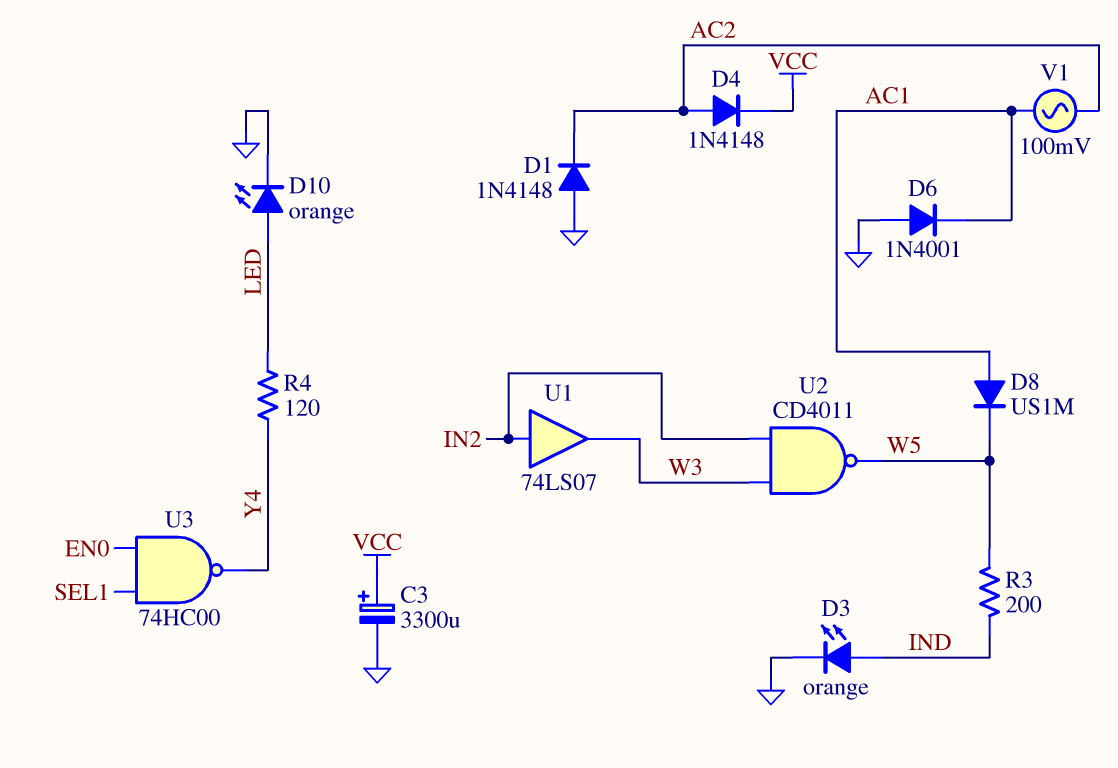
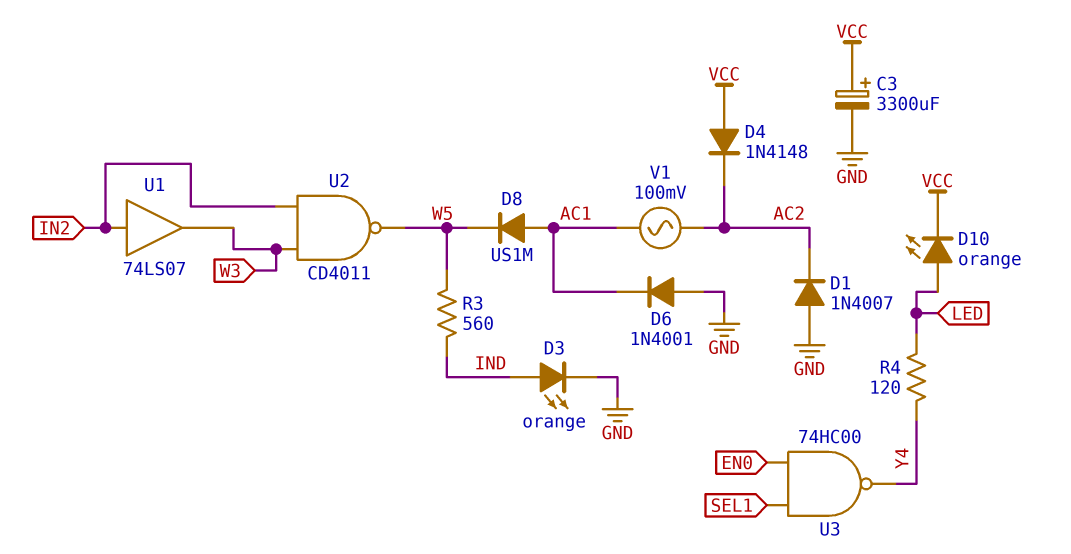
D1: diode 1N4148 (A GND, K AC2) -> diode 1N4007 (A GND, K AC2)
D4: diode 1N4148 (A AC2, K VCC) -> diode 1N4148 (A VCC, K AC2)
D10: LED orange (A LED, K GND) -> LED orange (A LED, K VCC)
R3: 200 (IND, W5) -> 560 (IND, W5)

